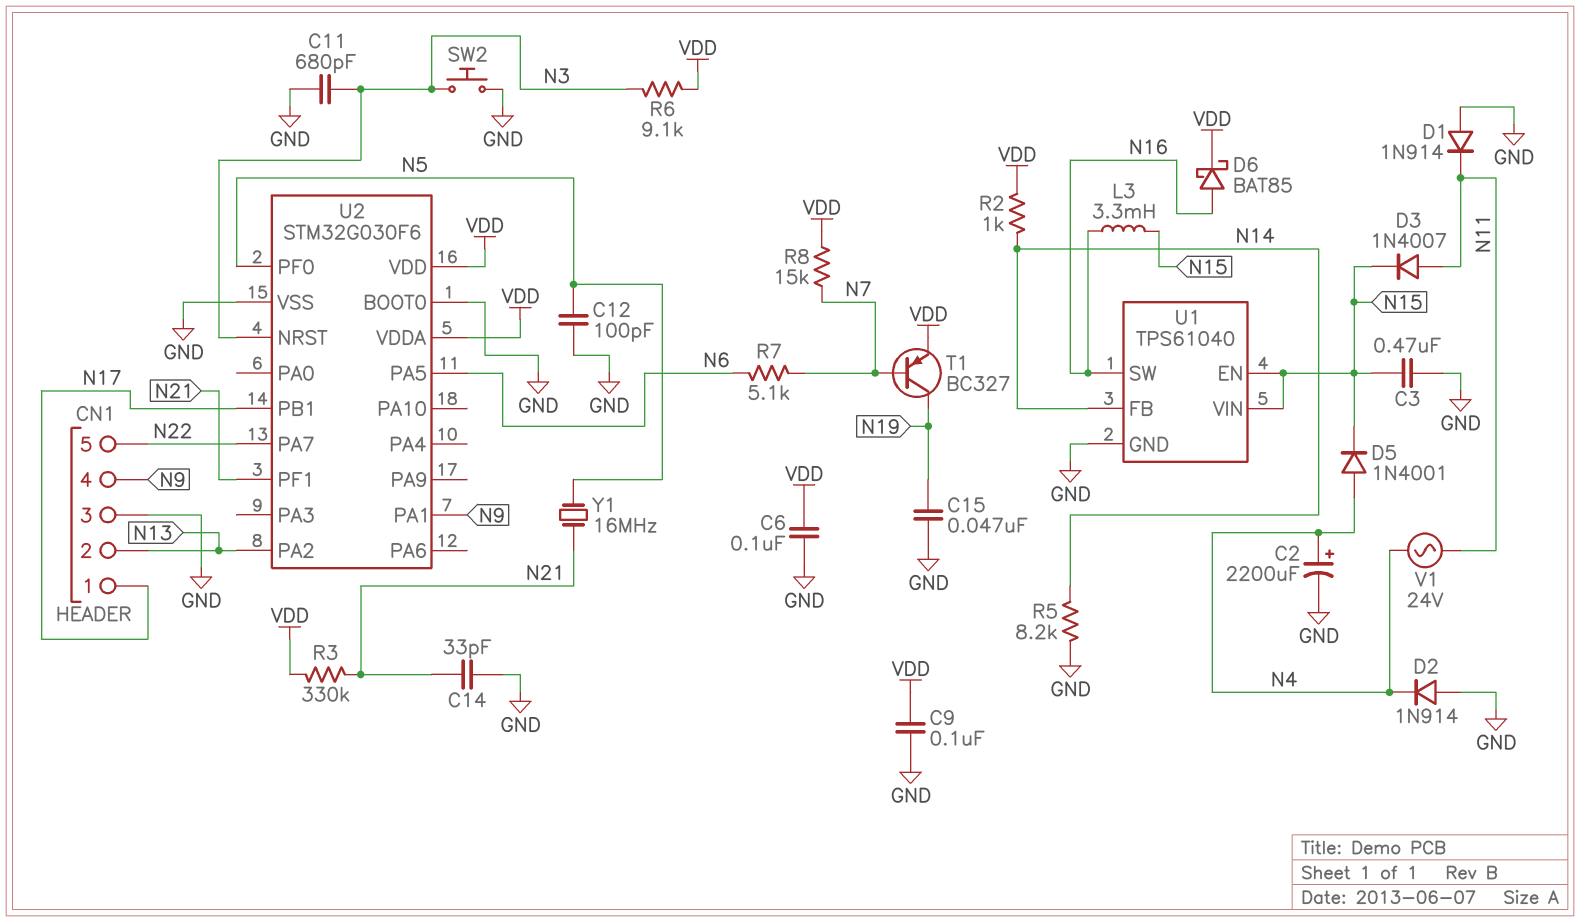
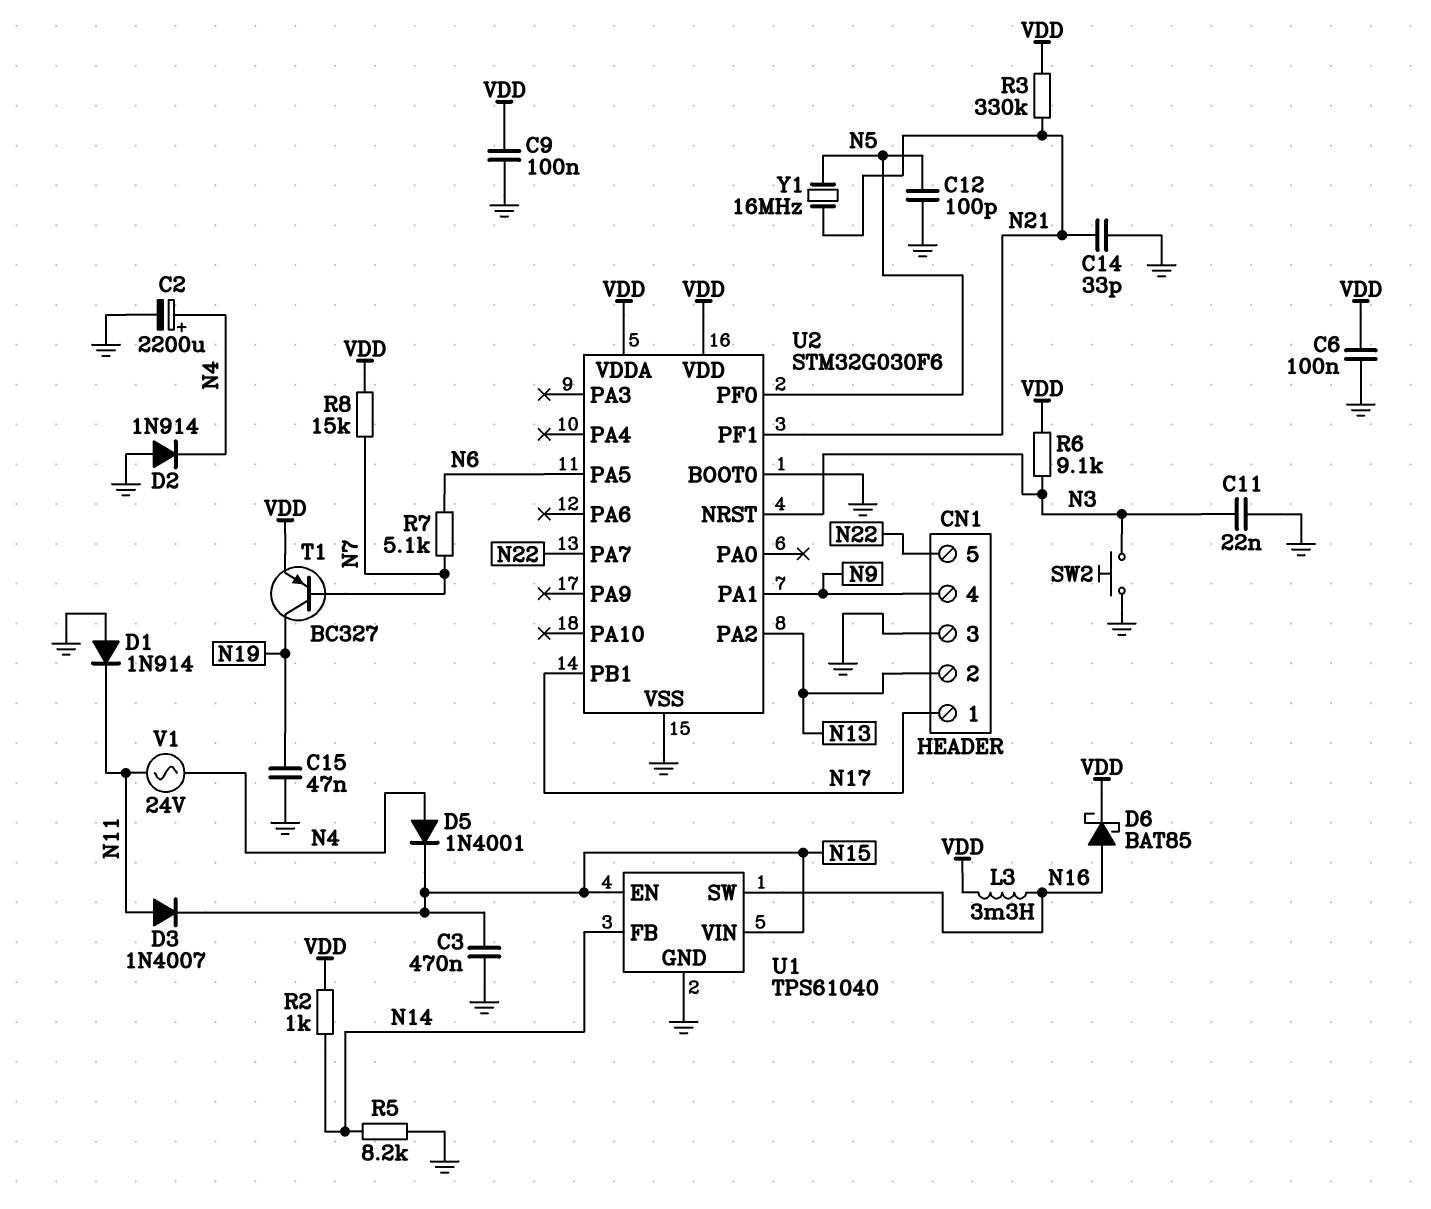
C11: 680pF (GND, N3) -> 22nF (GND, N3)
L3: 3.3mH (N15, N16) -> 3.3mH (N16, VDD)

